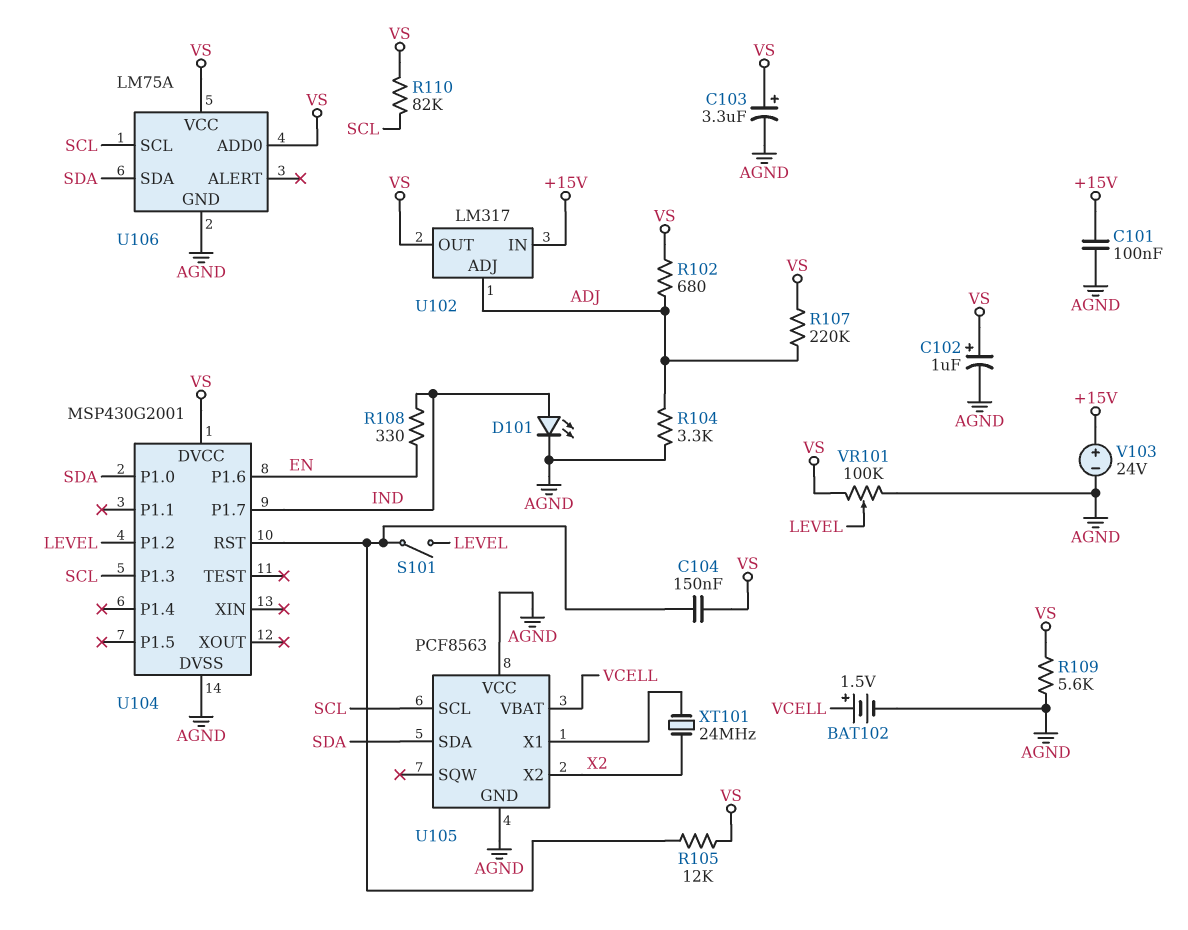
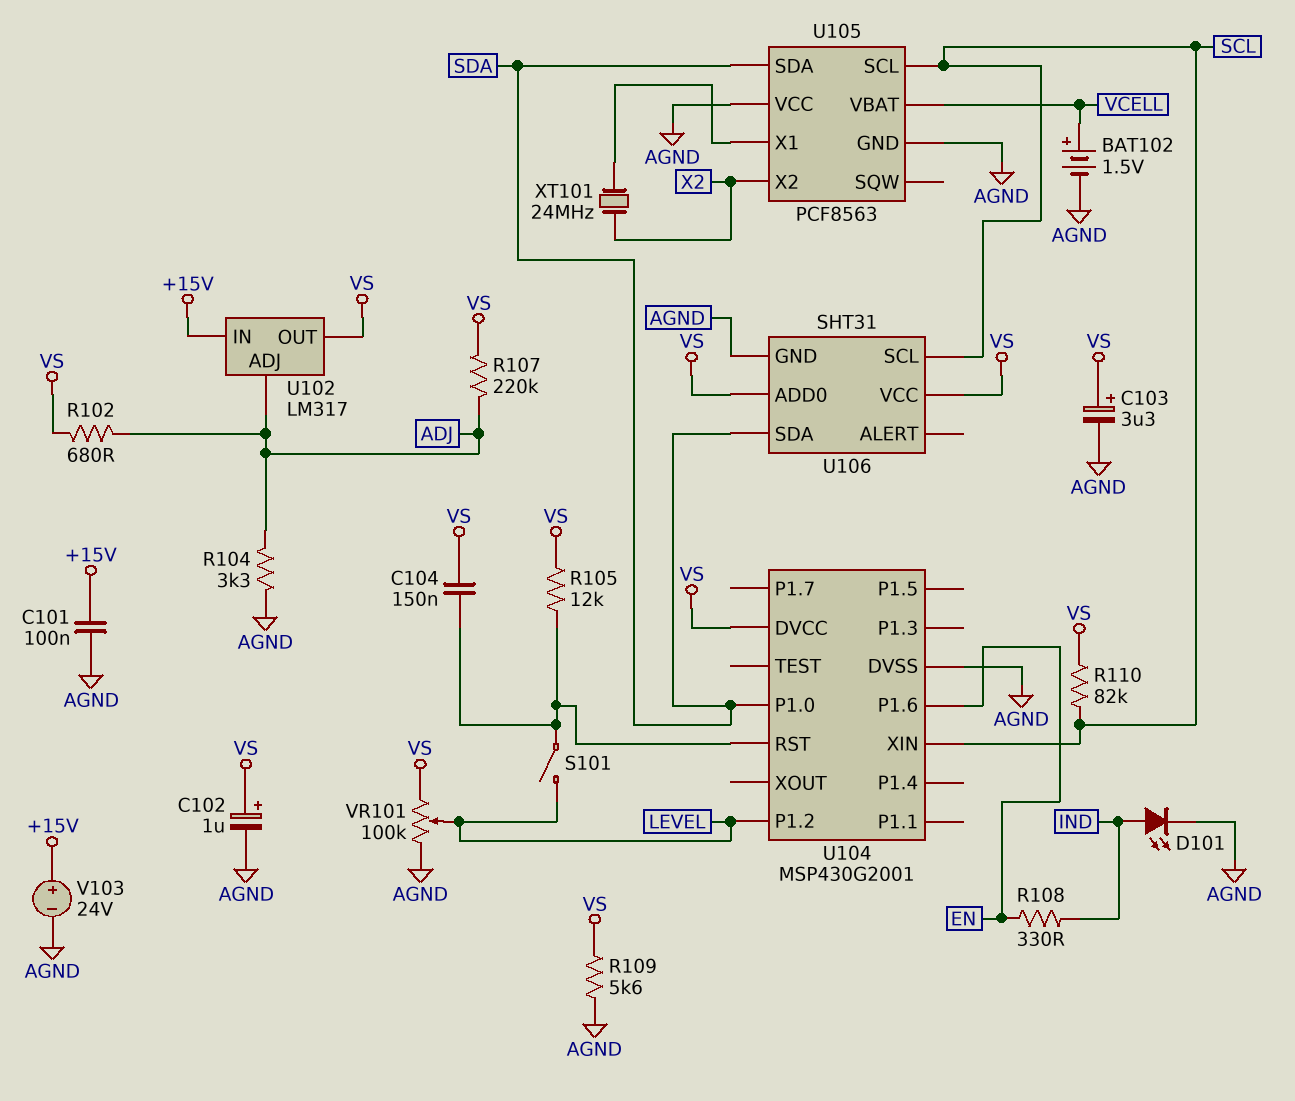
U104 pin P1.3: SCL -> none
U104 pin P1.7: IND -> none
U104 pin XIN: none -> SCL
U106: LM75A -> SHT31

